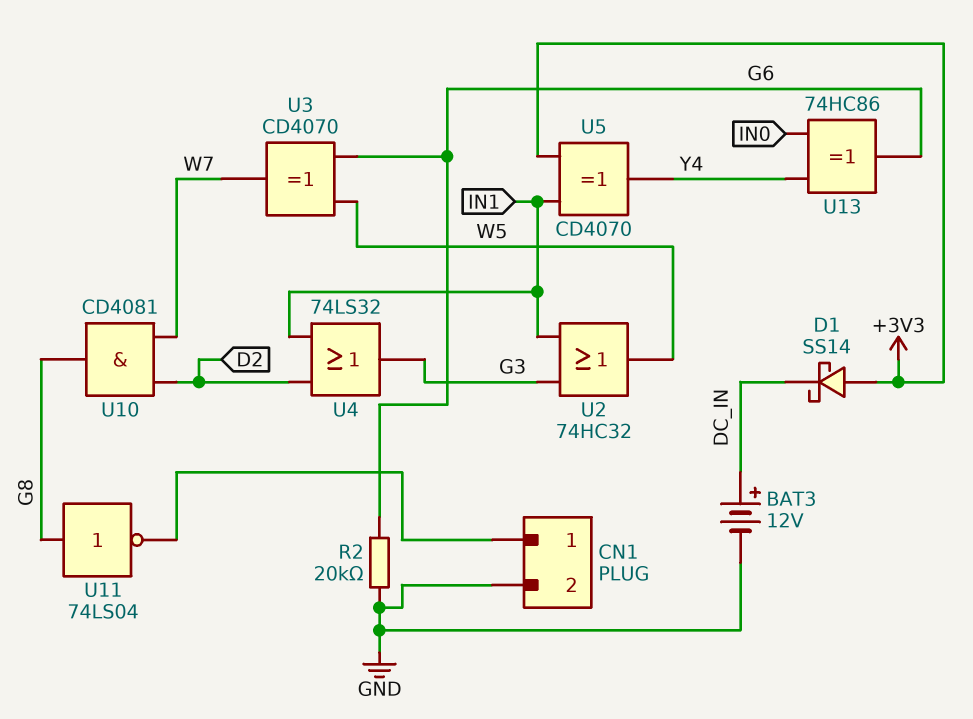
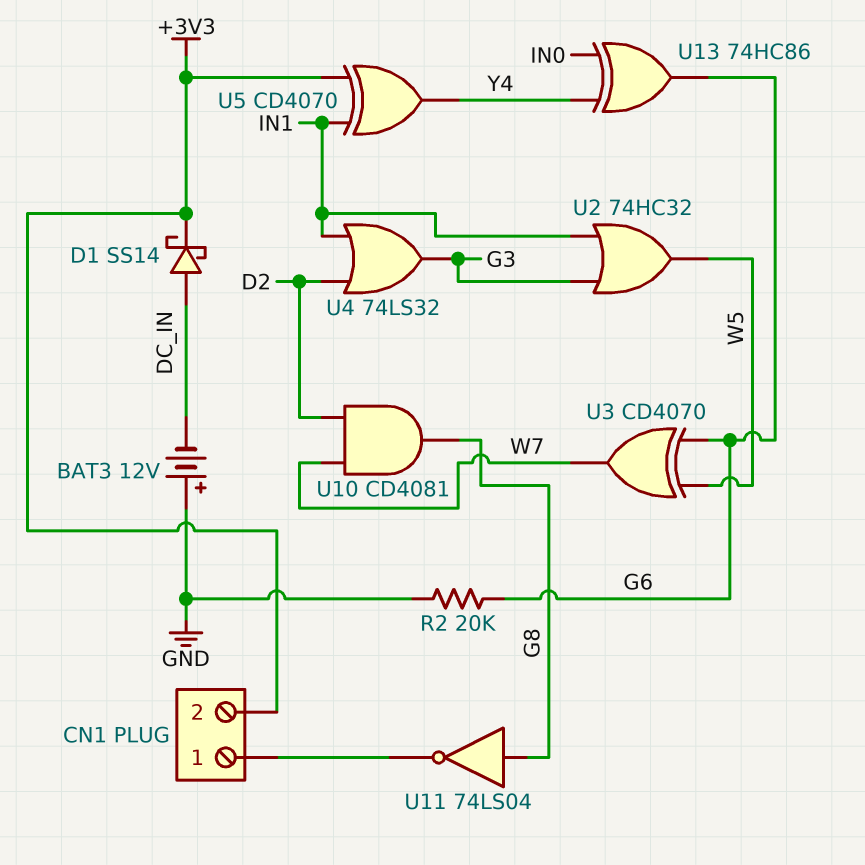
BAT3: 12V (plus DC_IN, minus GND) -> 12V (plus GND, minus DC_IN)
CN1 pin 2: GND -> +3V3
D1: schottky SS14 (A +3V3, K DC_IN) -> schottky SS14 (A DC_IN, K +3V3)

